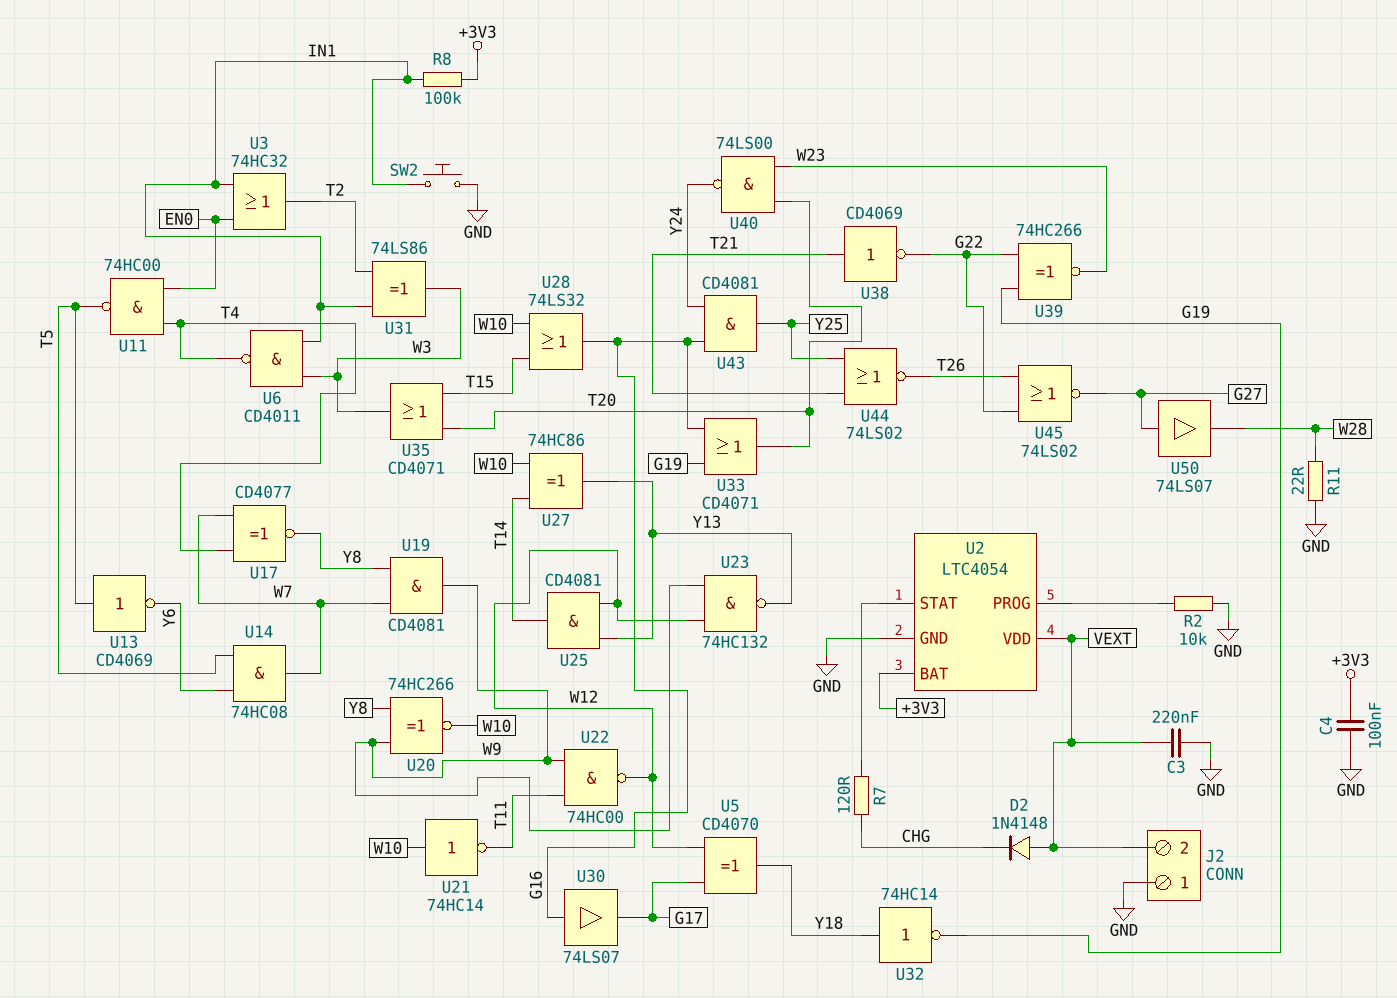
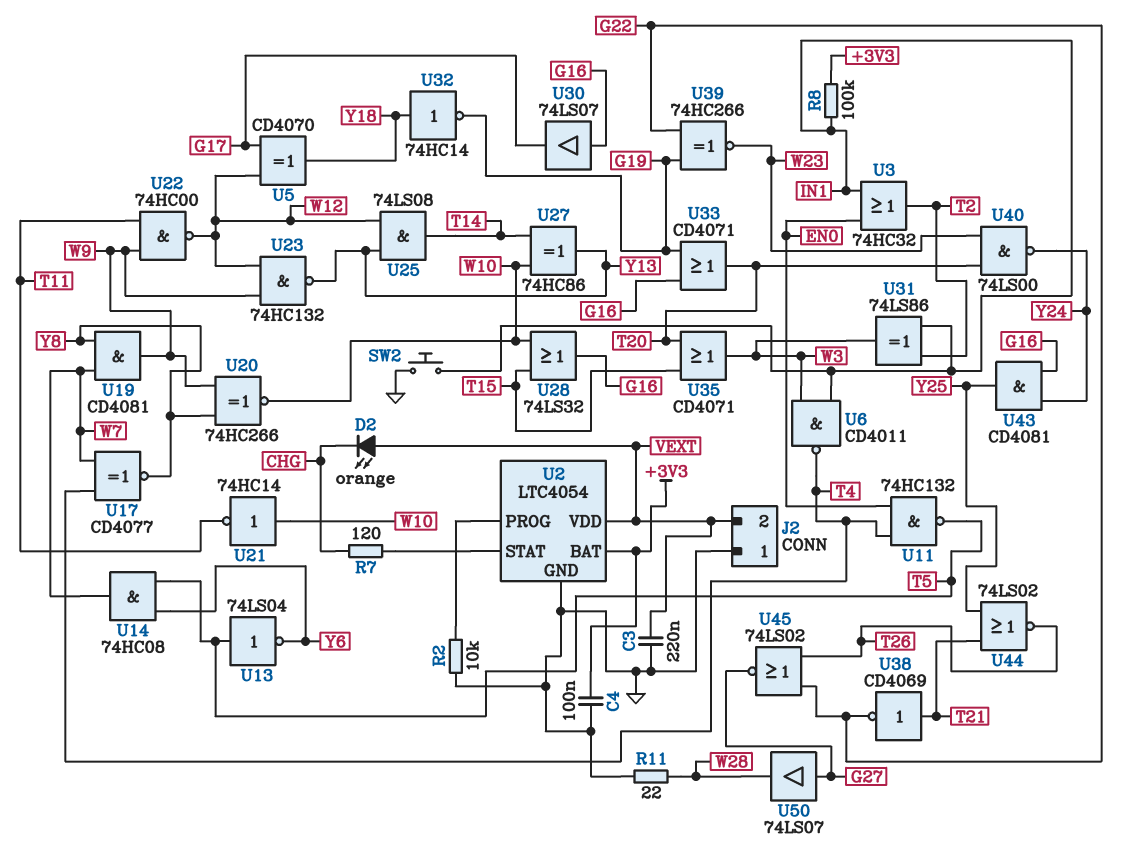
D2: diode 1N4148 (A VEXT, K CHG) -> LED orange (A VEXT, K CHG)
U11: NAND 74HC00 (in EN0, in T4, out T5) -> NAND 74HC132 (in EN0, in T4, out T5)
U13: NOT CD4069 (in T5, out Y6) -> NOT 74LS04 (in T5, out Y6)
U25: AND CD4081 (in W12, in Y13, out T14) -> AND 74LS08 (in W12, in Y13, out T14)

